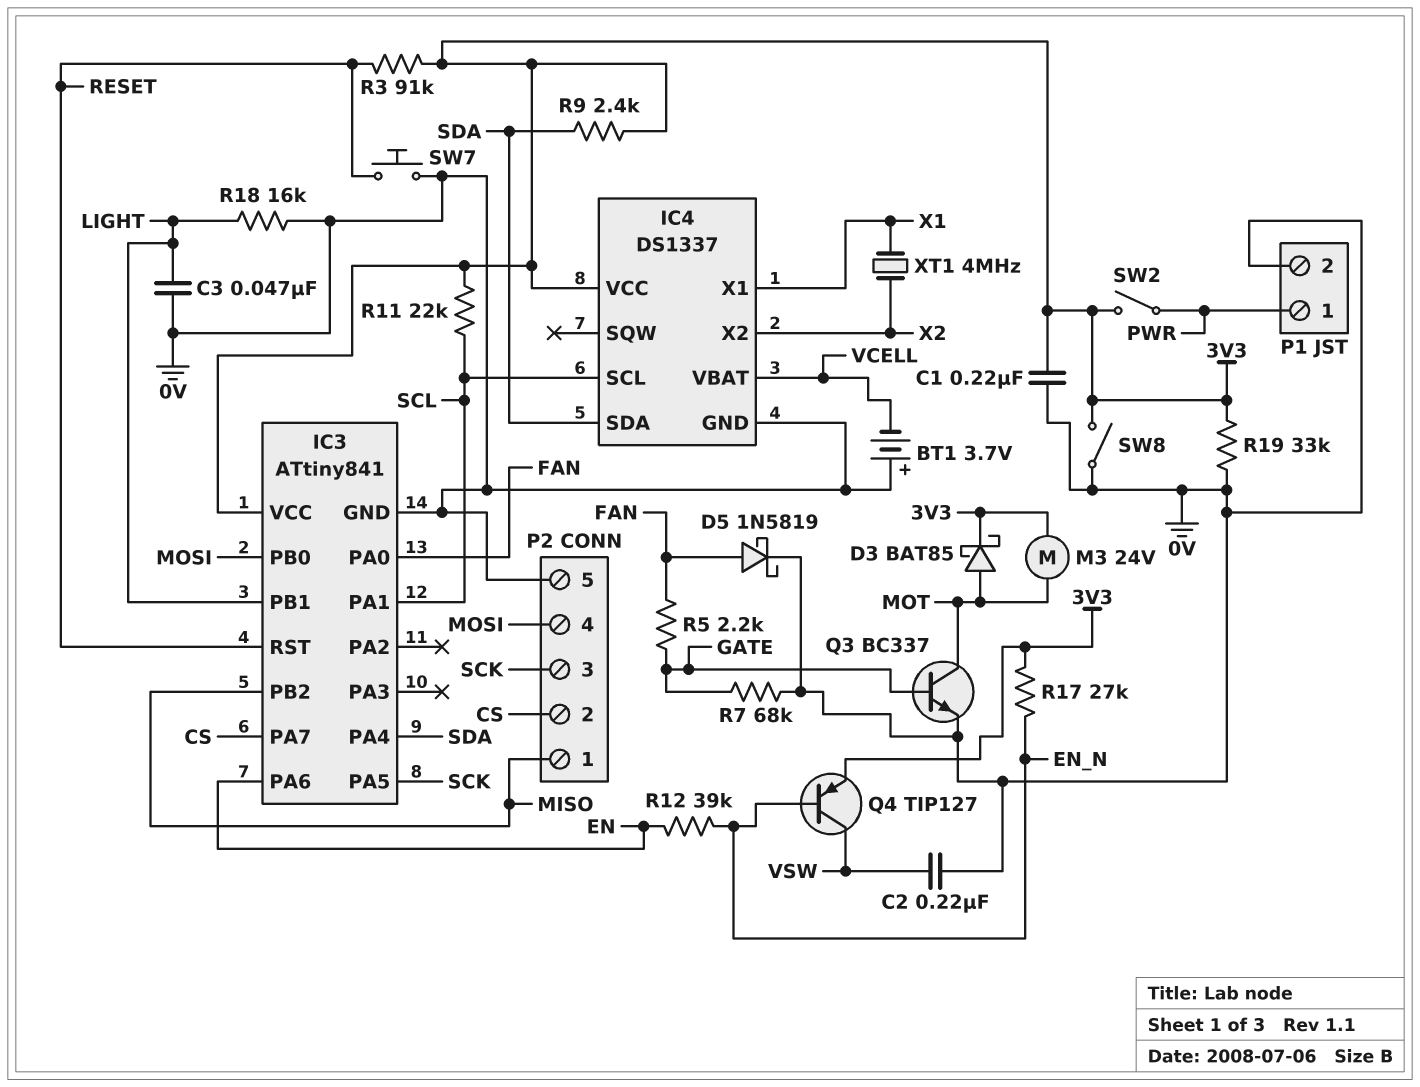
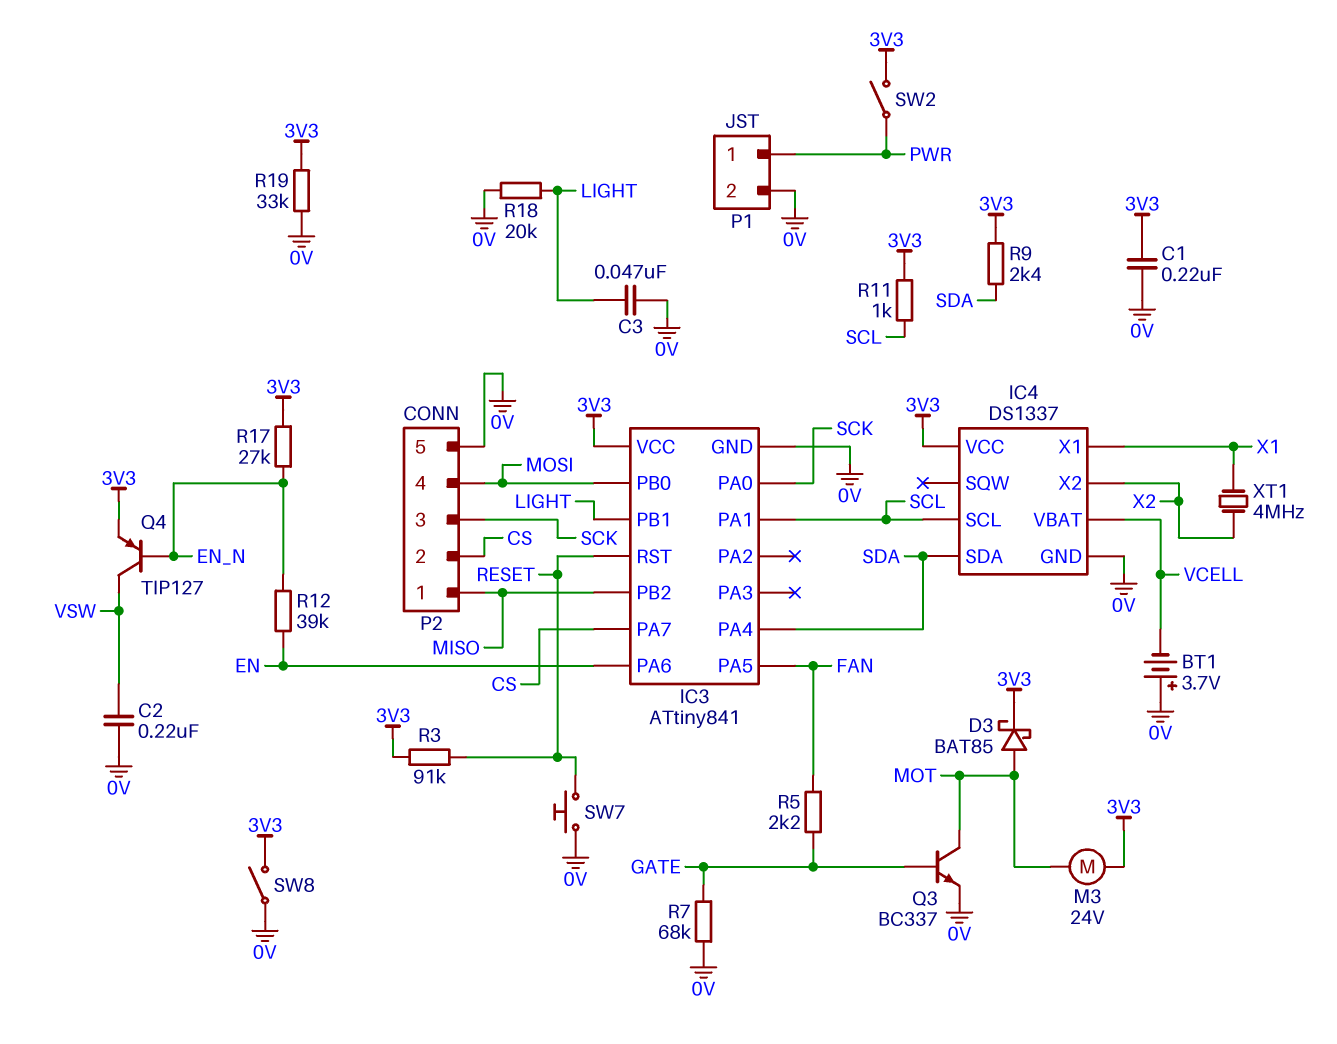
D5: schottky 1N5819 (A FAN, K 0V) -> none
IC3 pin PA0: FAN -> SCK
IC3 pin PA5: SCK -> FAN
R11: 22k (3V3, SCL) -> 1k (3V3, SCL)
R18: 16k (0V, LIGHT) -> 20k (0V, LIGHT)

